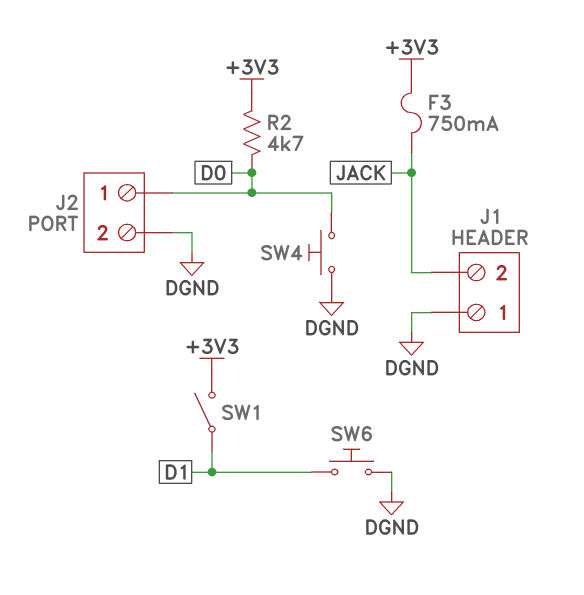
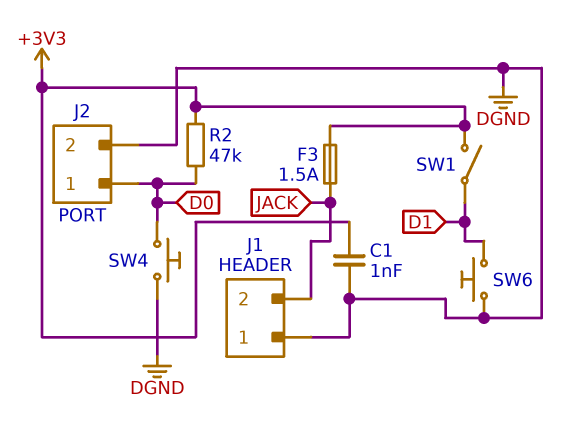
C1: none -> 1nF (+3V3, DGND)
F3: 750mA (+3V3, JACK) -> 1.5A (+3V3, JACK)
R2: 4.7k (+3V3, D0) -> 47k (+3V3, D0)

